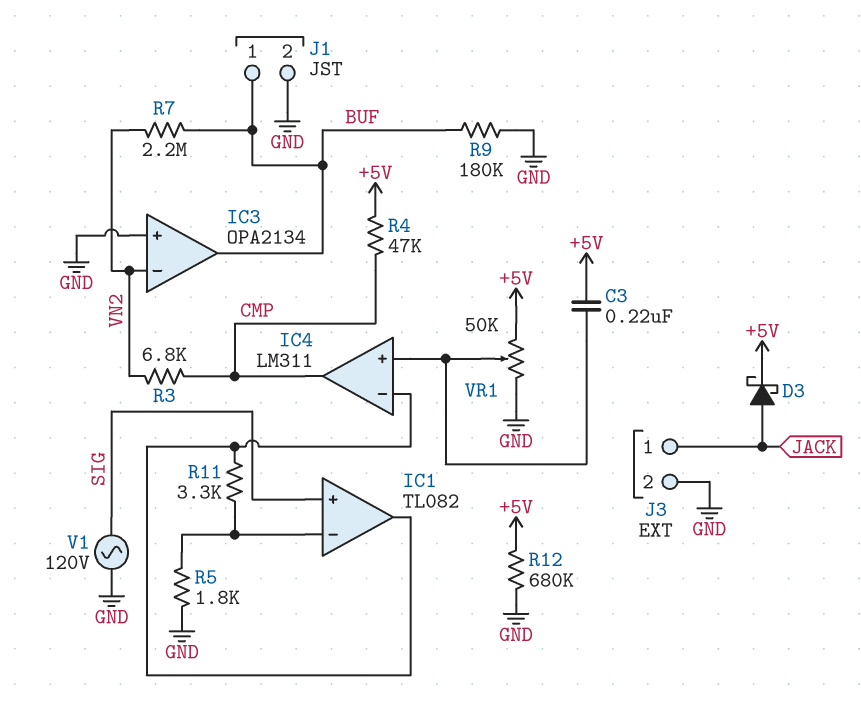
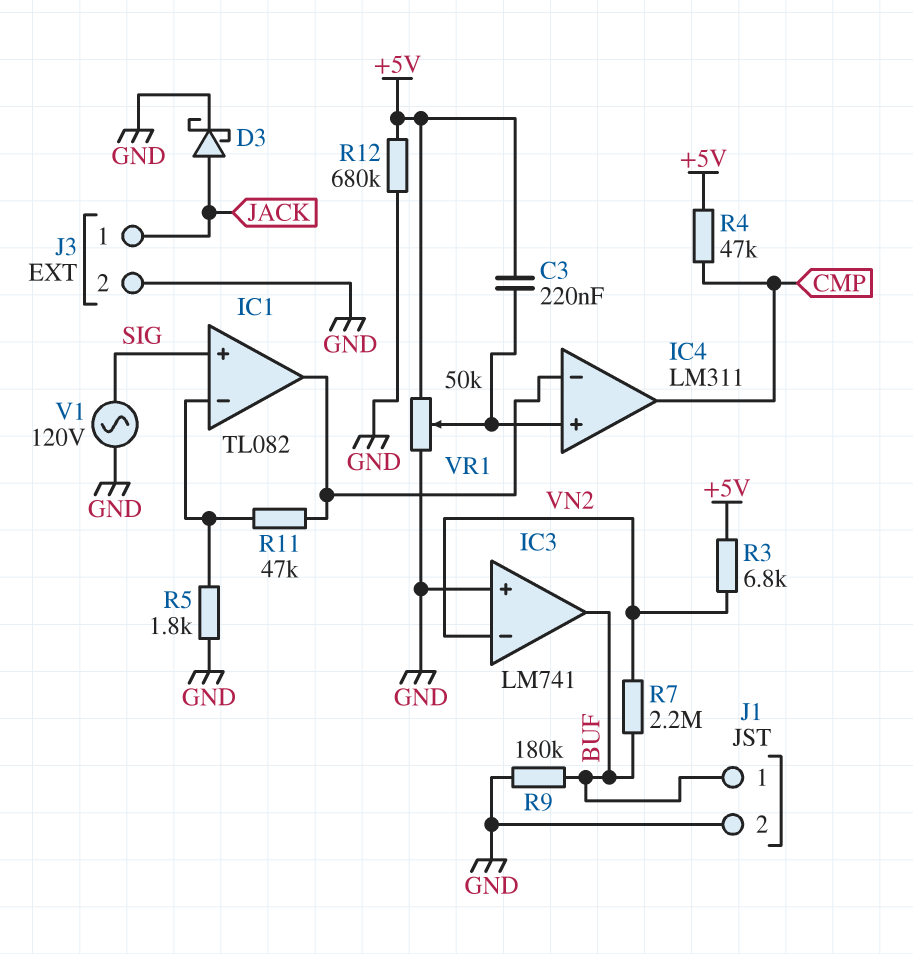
D3: schottky (A JACK, K +5V) -> schottky (A JACK, K GND)
IC3: OPA2134 -> LM741
R3: 6.8k (CMP, VN2) -> 6.8k (+5V, VN2)
R11: 3.3k (IC1/in-, IC1/out) -> 47k (IC1/in-, IC1/out)

